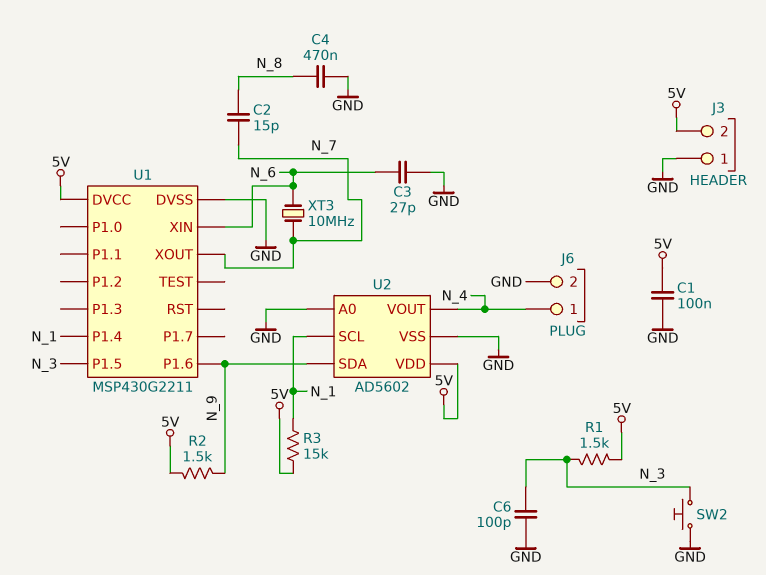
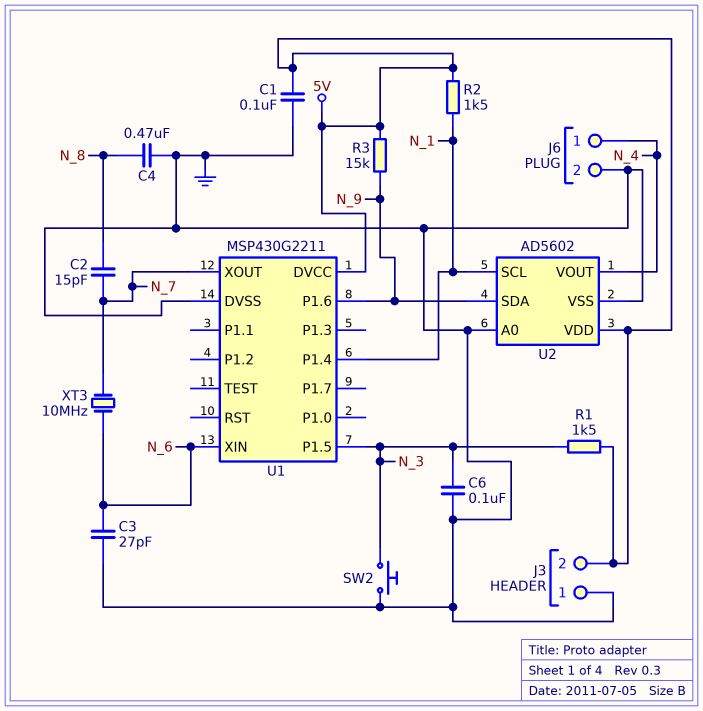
C6: 100pF (GND, N_3) -> 100nF (GND, N_3)
R2: 1.5k (5V, N_9) -> 1.5k (5V, N_1)
R3: 15k (5V, N_1) -> 15k (5V, N_9)

